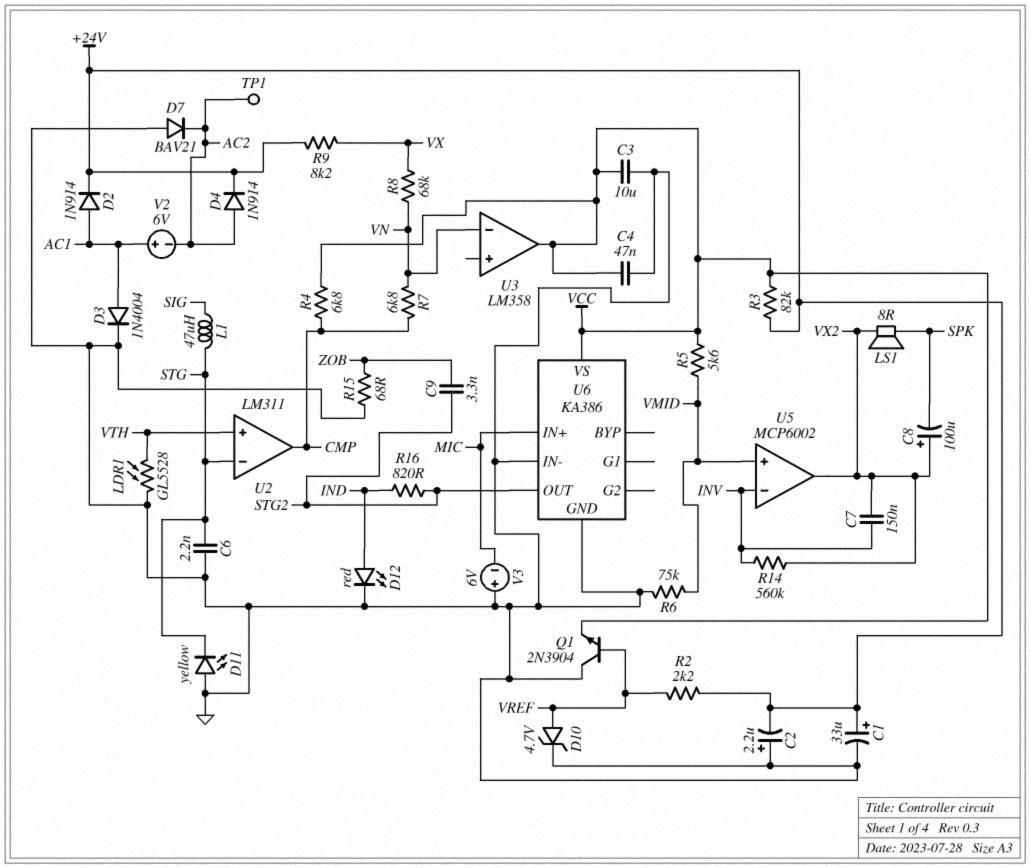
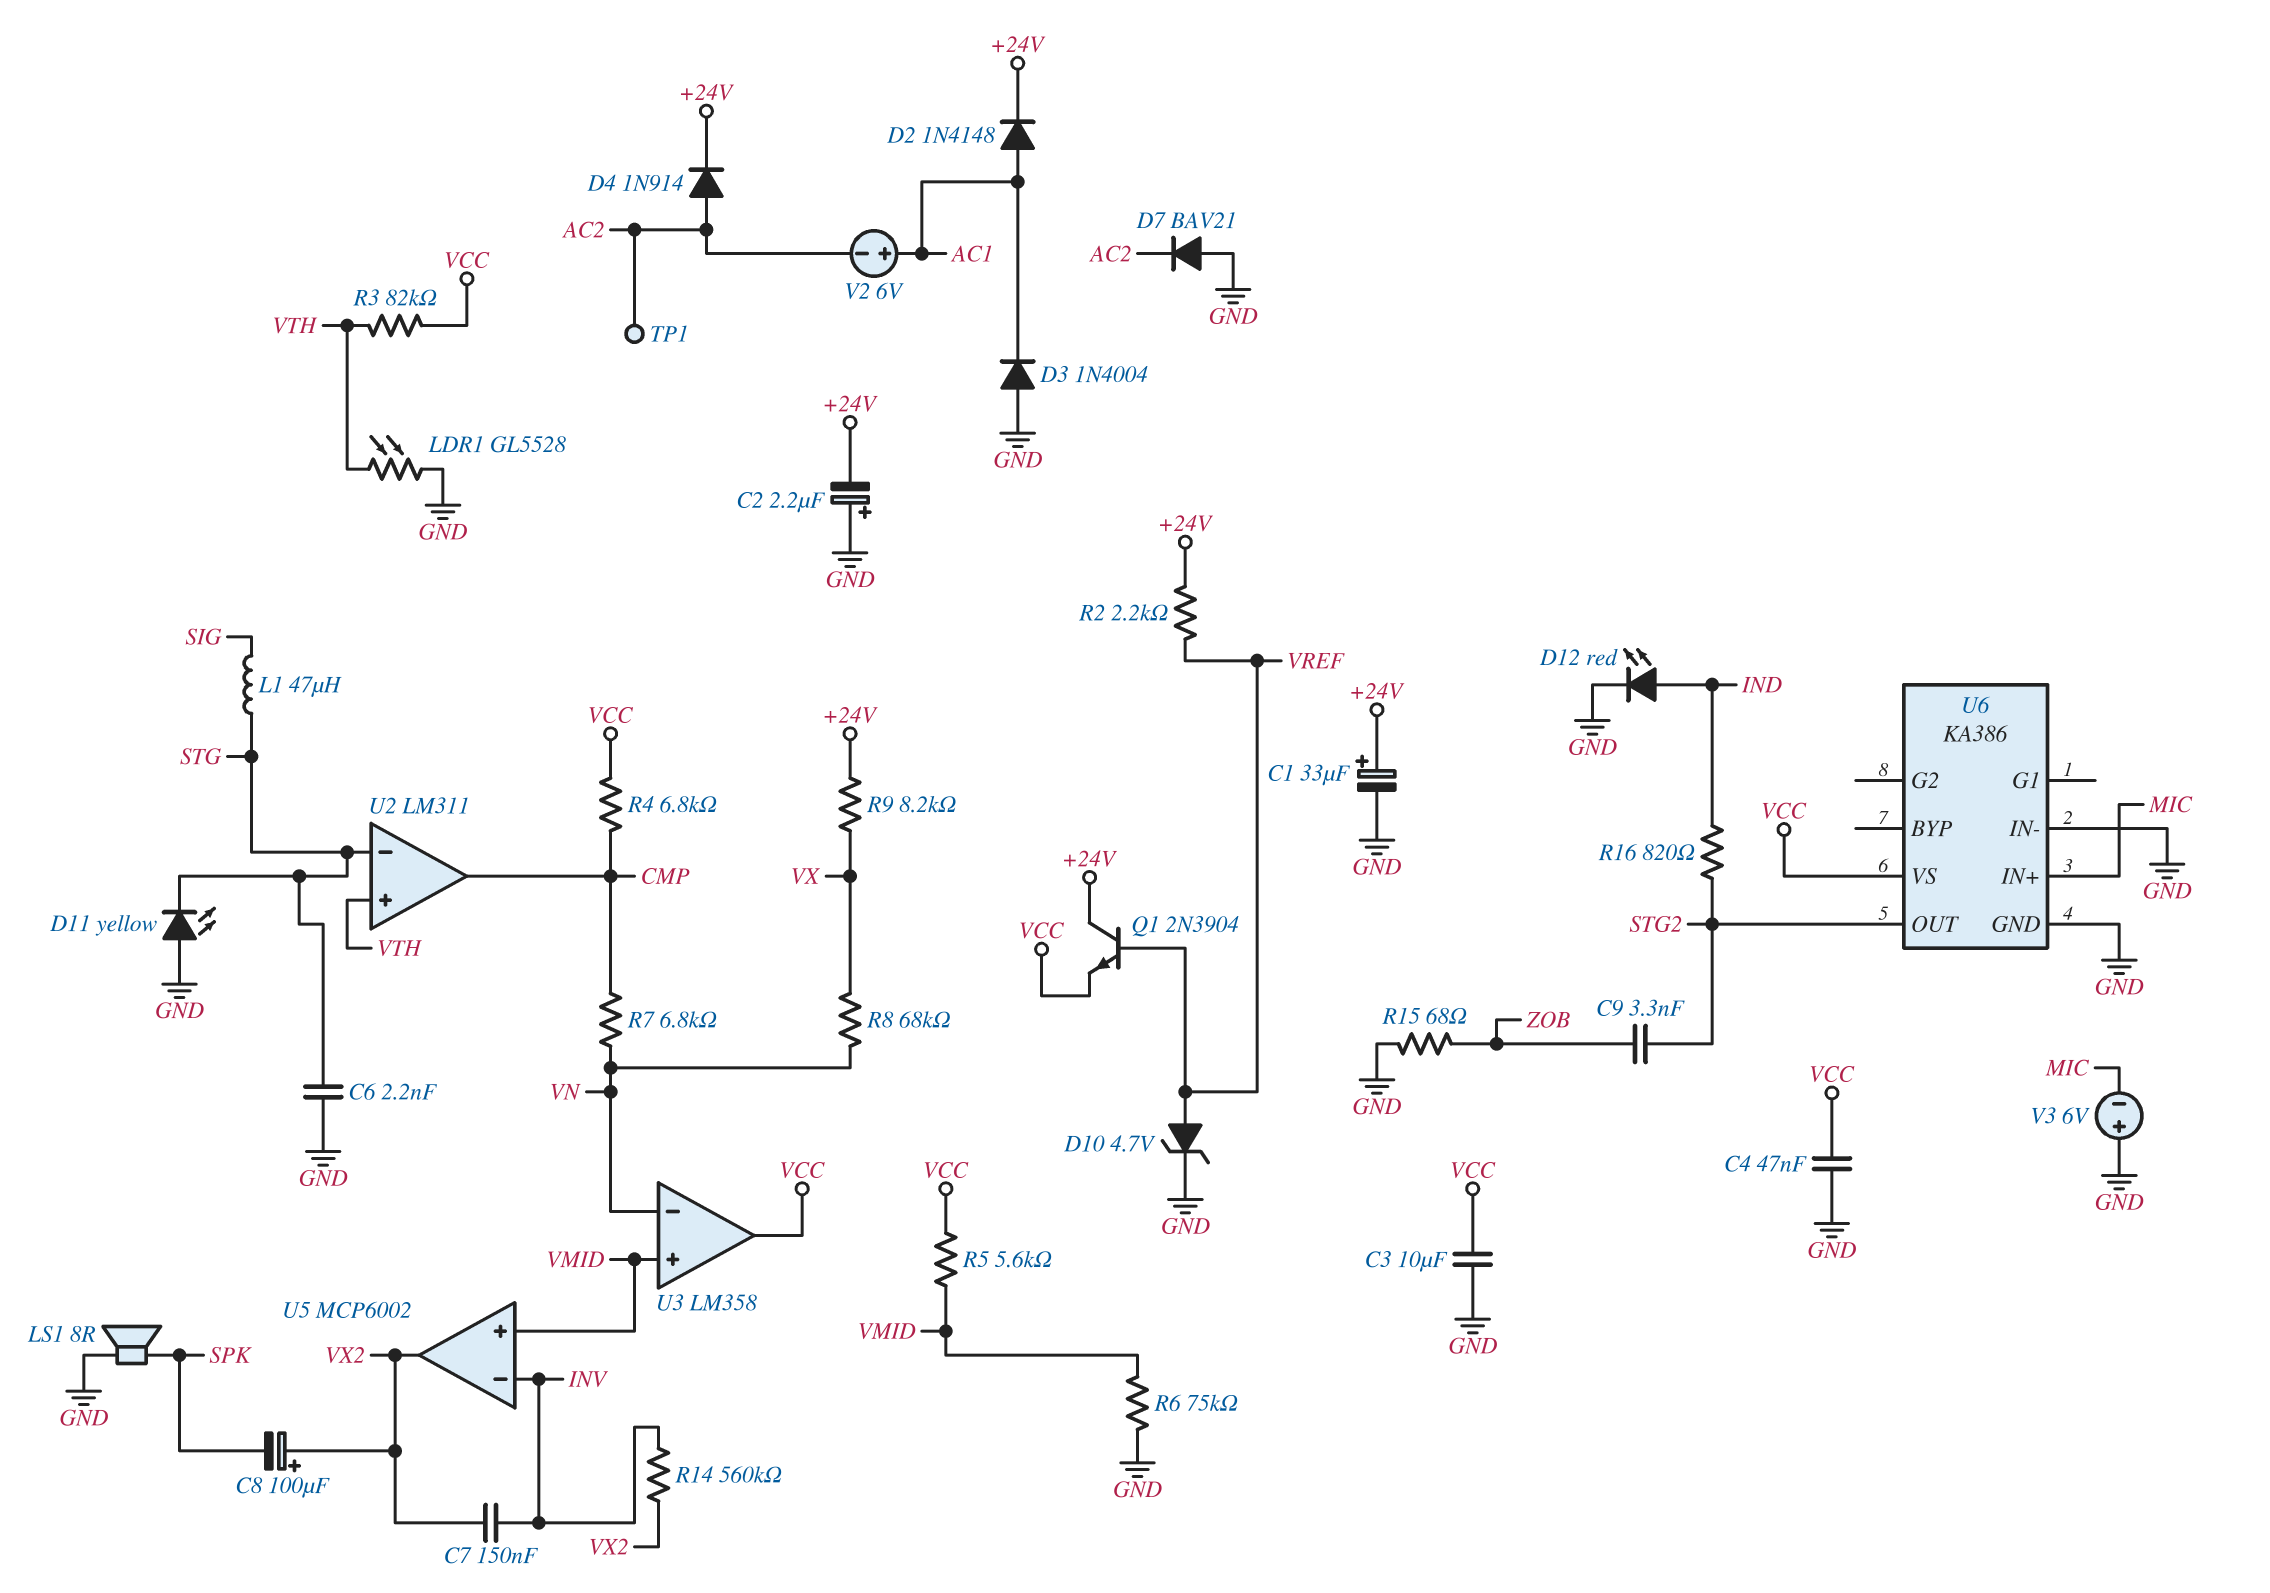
D2: diode 1N914 (A AC1, K +24V) -> diode 1N4148 (A AC1, K +24V)
D3: diode 1N4004 (A AC1, K GND) -> diode 1N4004 (A GND, K AC1)
LS1: speaker 8R (SPK, VX2) -> speaker 8R (GND, SPK)
Q1: NPN 2N3904 (B VREF, C GND, E VCC) -> NPN 2N3904 (B VREF, C +24V, E VCC)
R3: 82k (+24V, VCC) -> 82k (VCC, VTH)
U3 pin in+: none -> VMID

